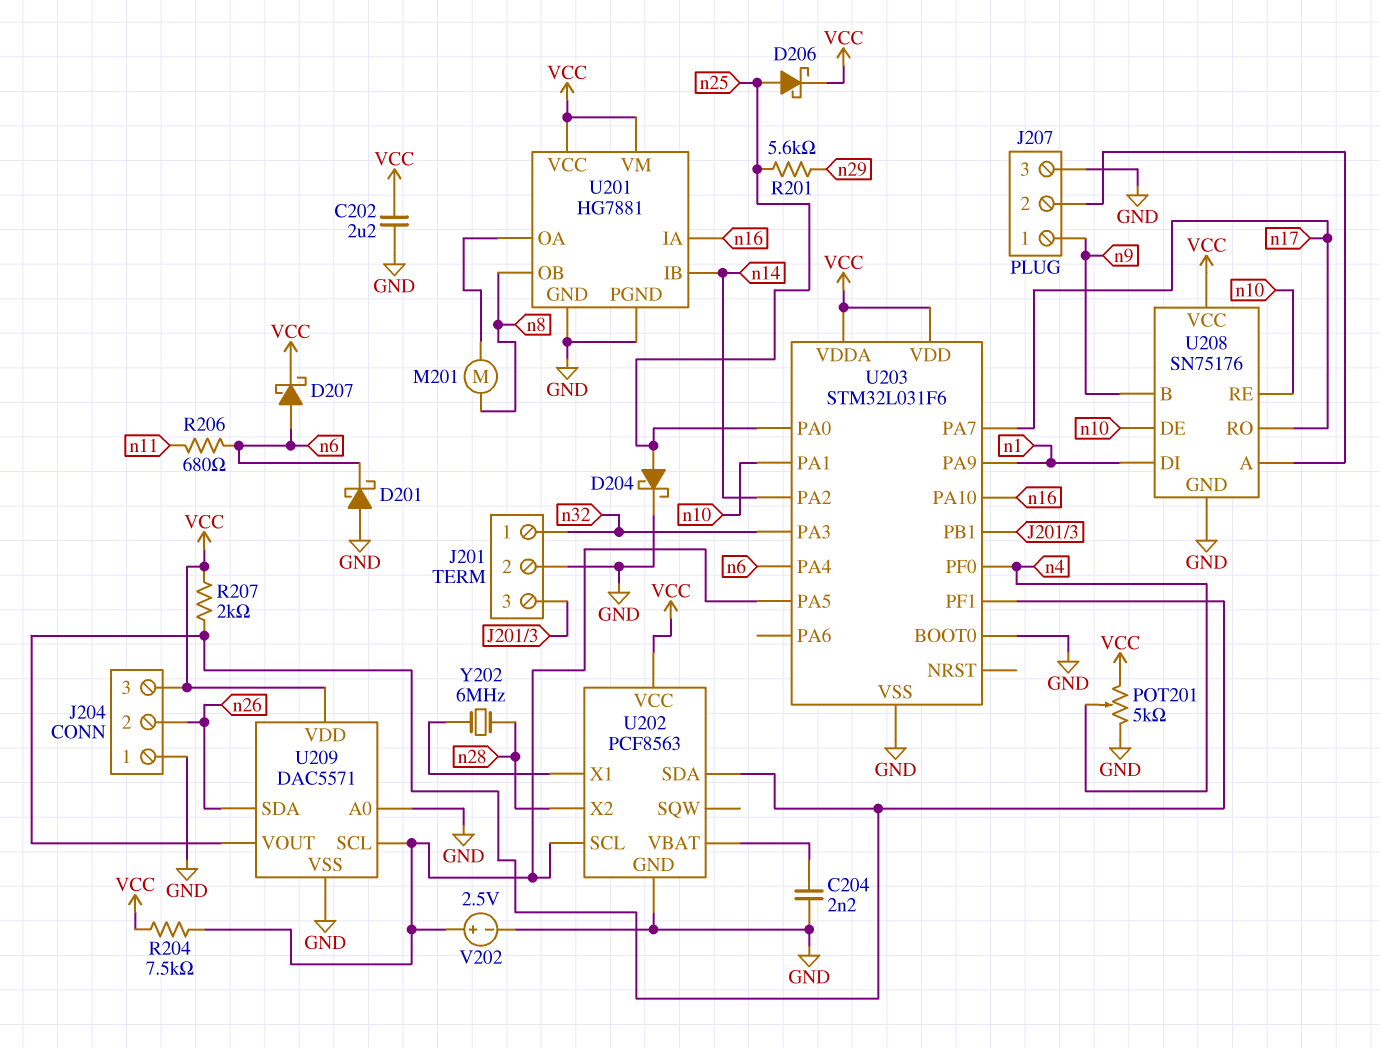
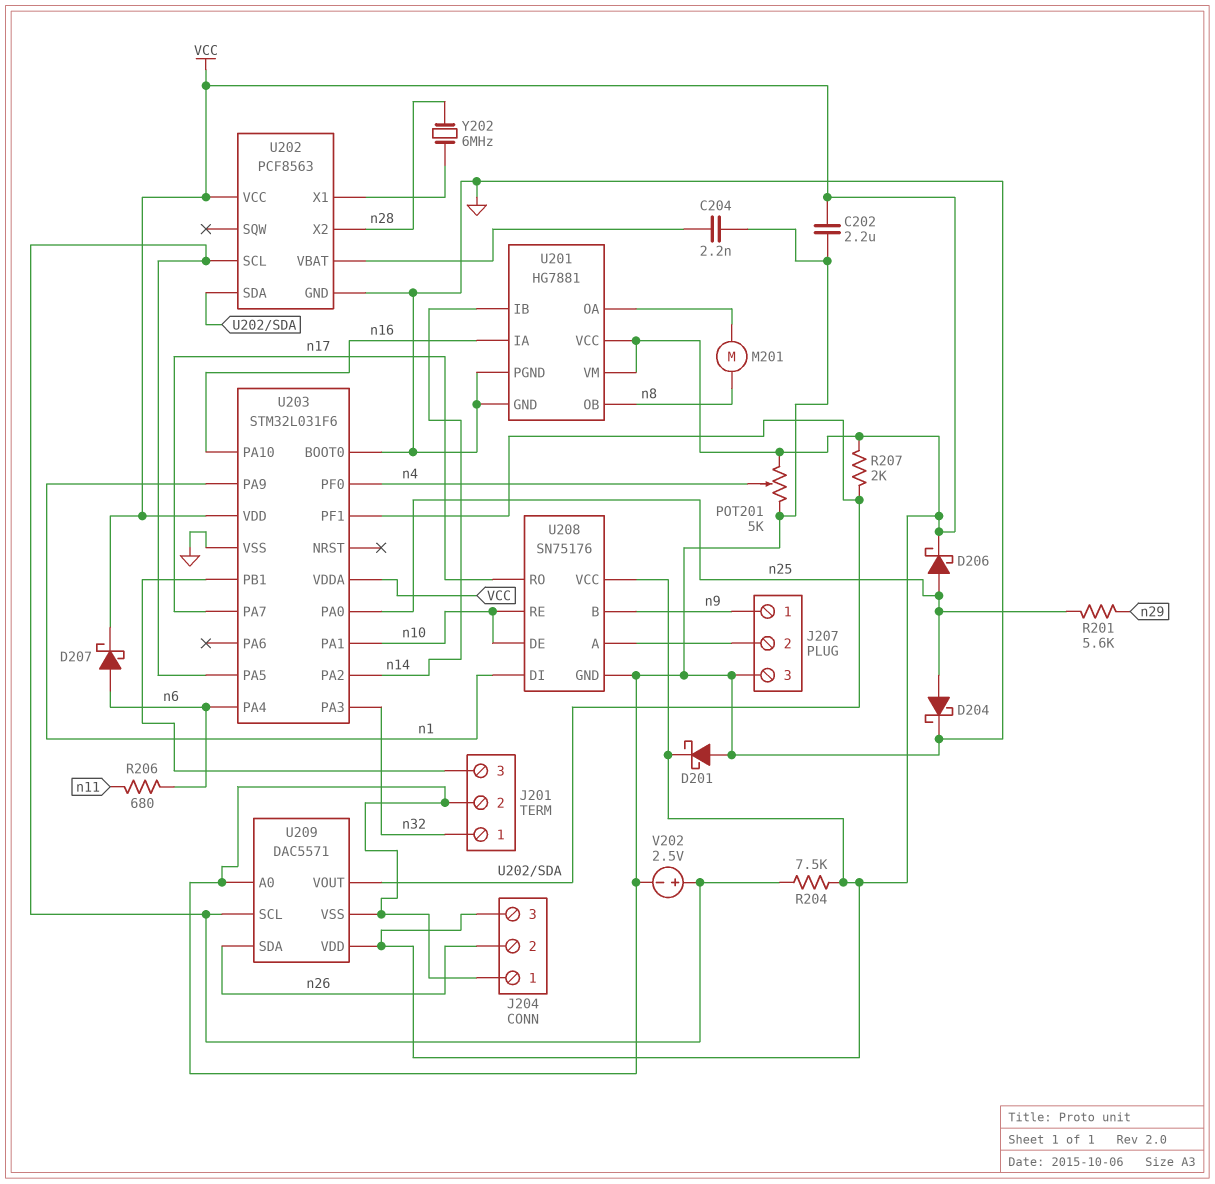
D201: schottky (A GND, K n6) -> schottky (A GND, K VCC)

